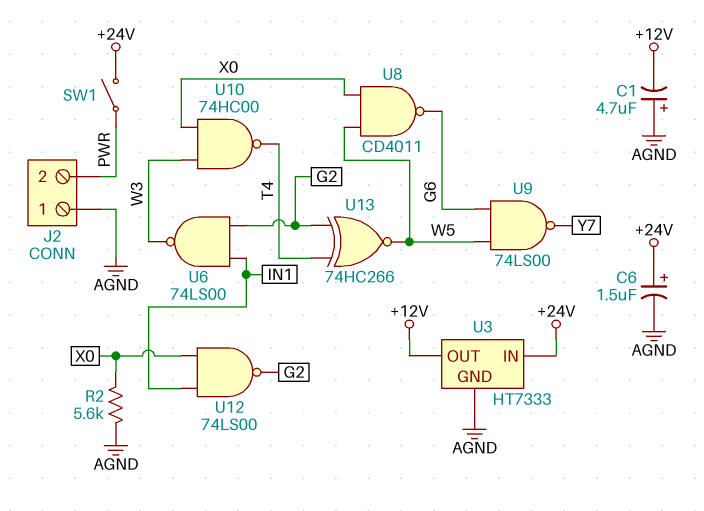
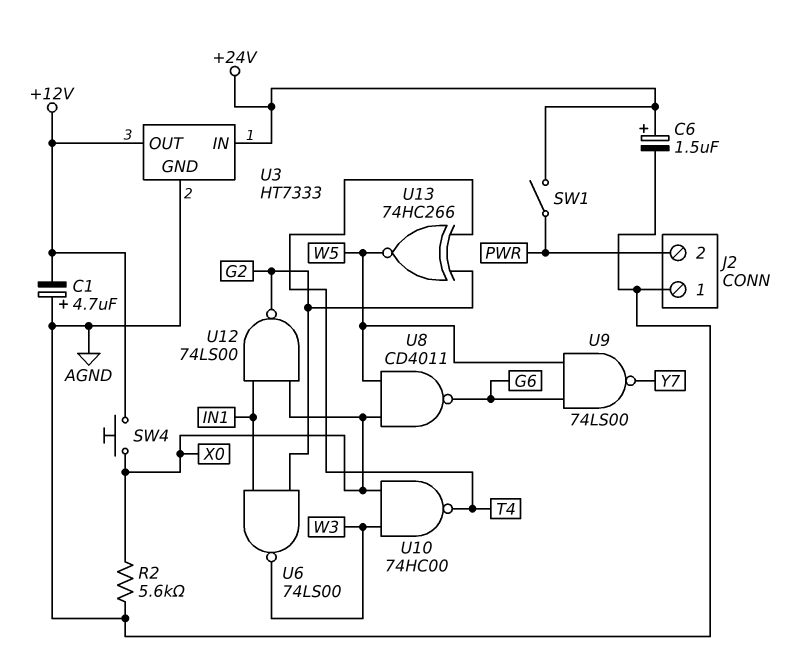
SW4: none -> button (+12V, X0)

